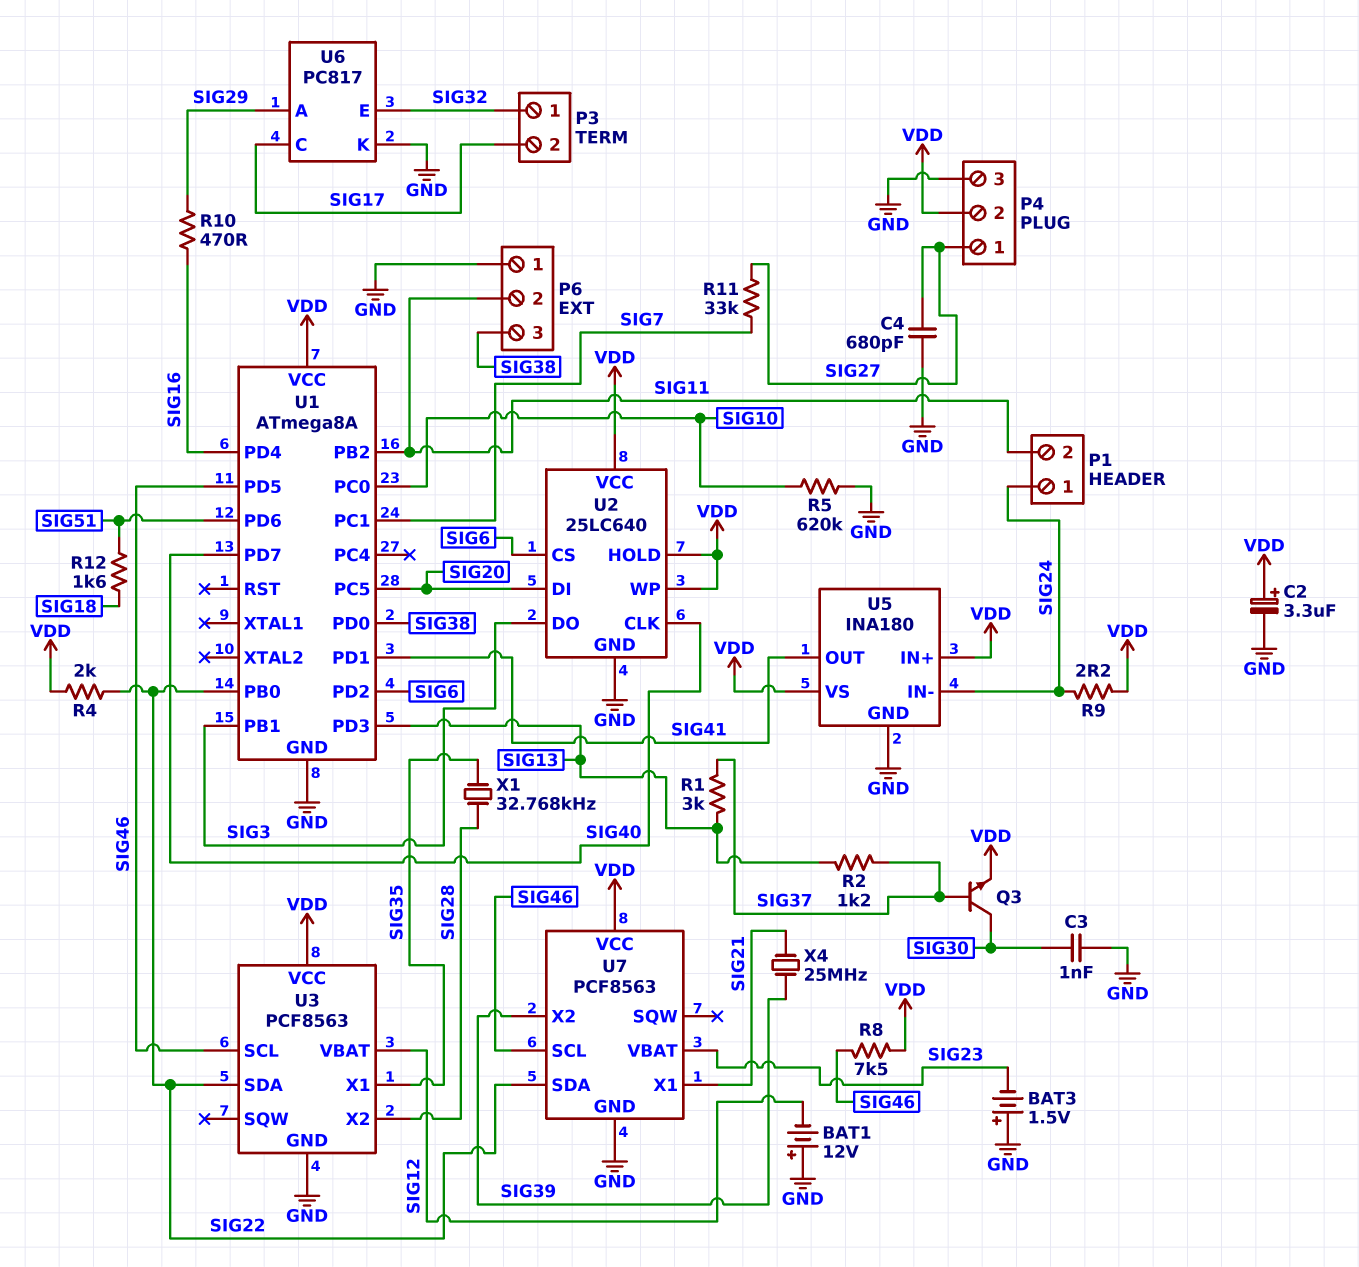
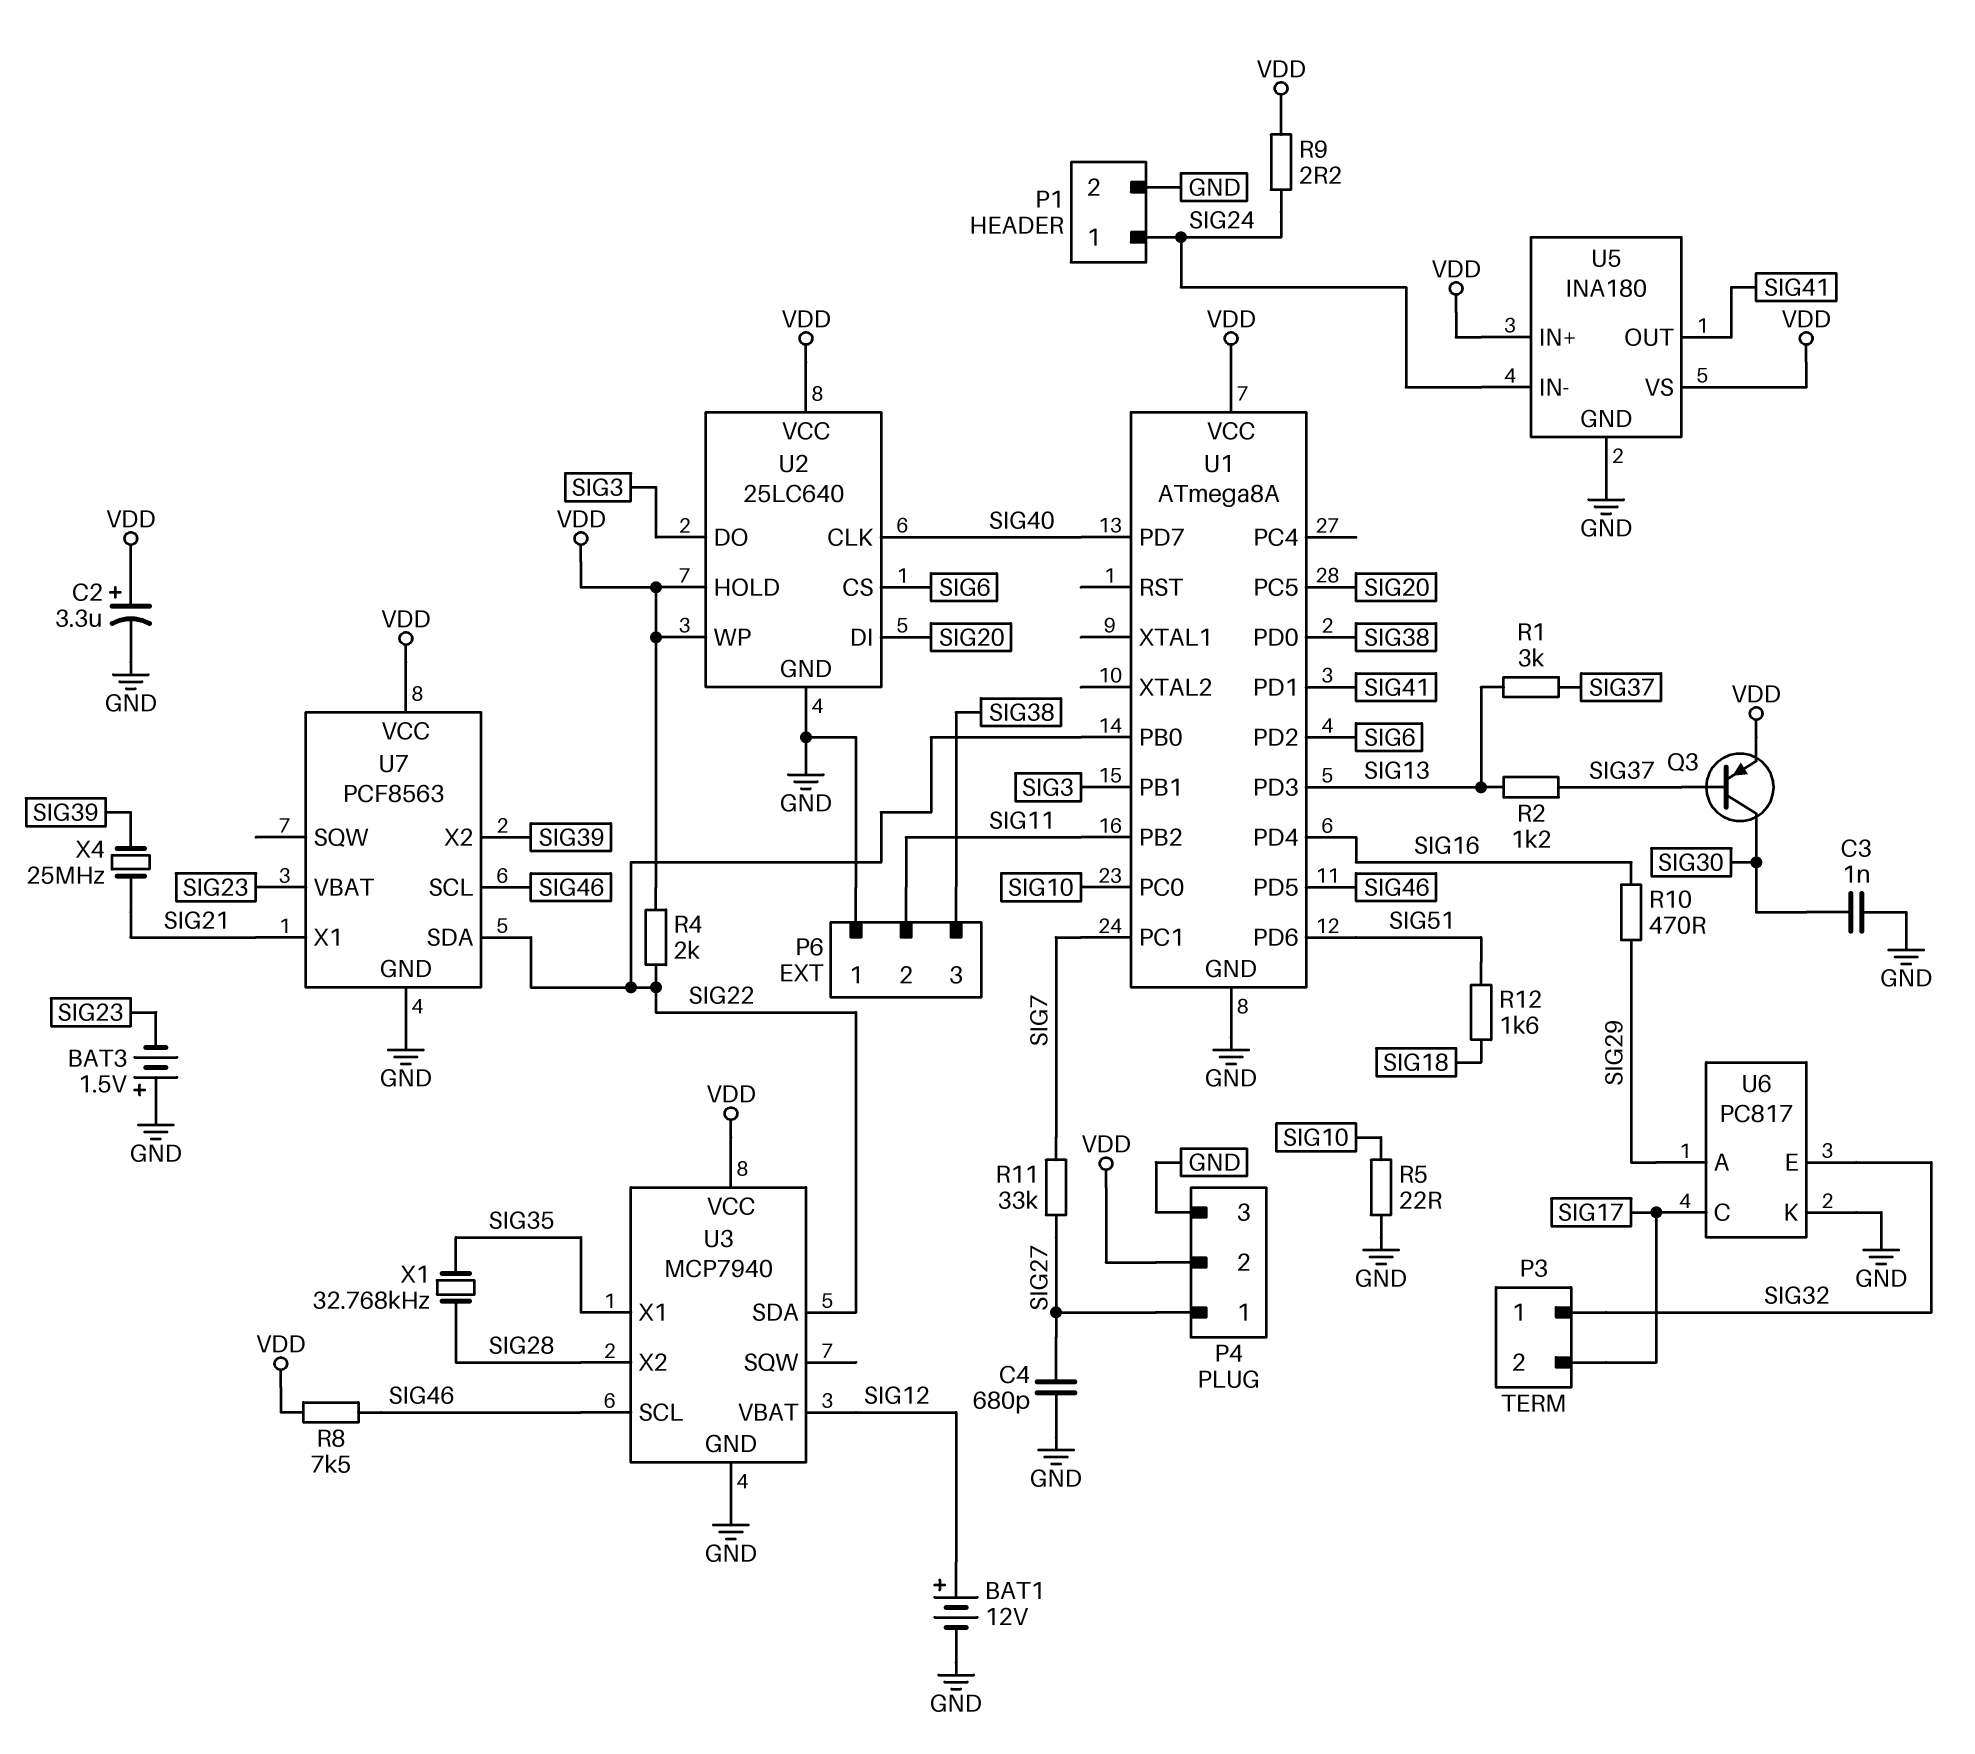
BAT1: 12V (plus GND, minus SIG12) -> 12V (plus SIG12, minus GND)
P1 pin 2: SIG11 -> GND
Q3: NPN (B SIG37, C SIG30, E VDD) -> PNP (B SIG37, C SIG30, E VDD)
R5: 620k (GND, SIG10) -> 22 (GND, SIG10)
U3: PCF8563 -> MCP7940

